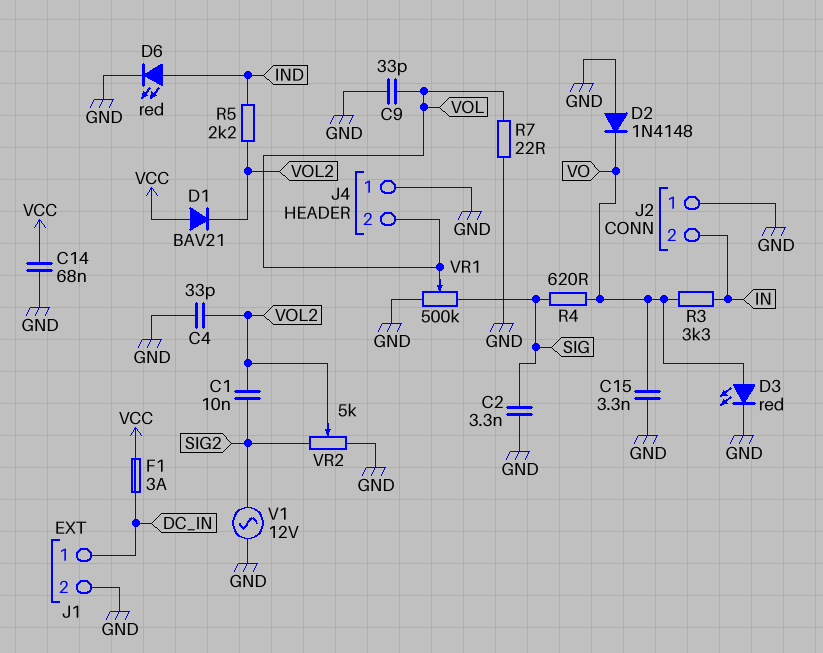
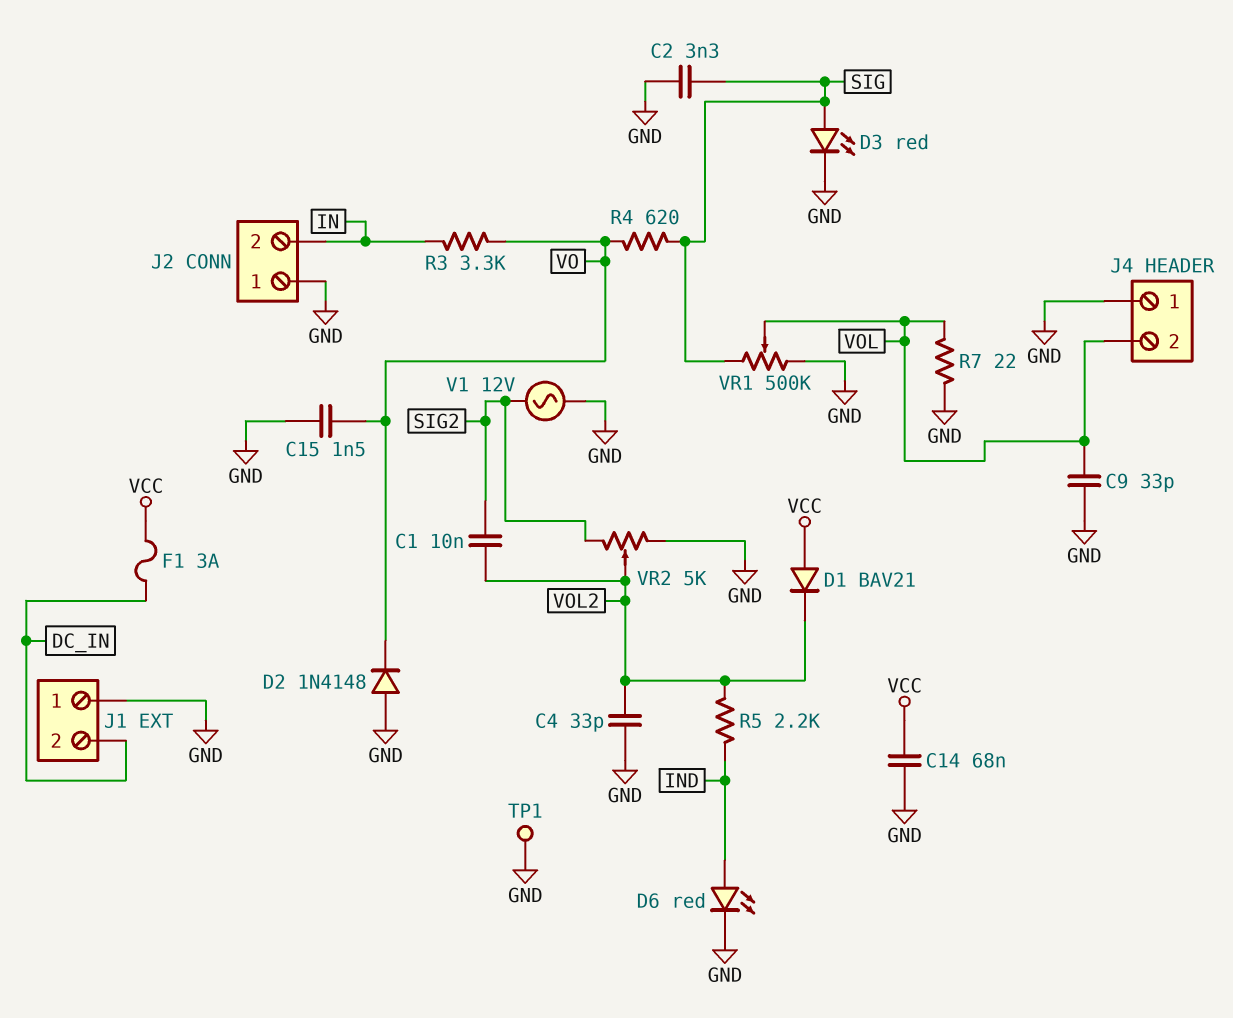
C15: 3.3nF (GND, VO) -> 1.5nF (GND, VO)
D3: LED red (A VO, K GND) -> LED red (A SIG, K GND)
J1 pin 1: DC_IN -> GND
J1 pin 2: GND -> DC_IN
TP1: none -> test point (GND)

